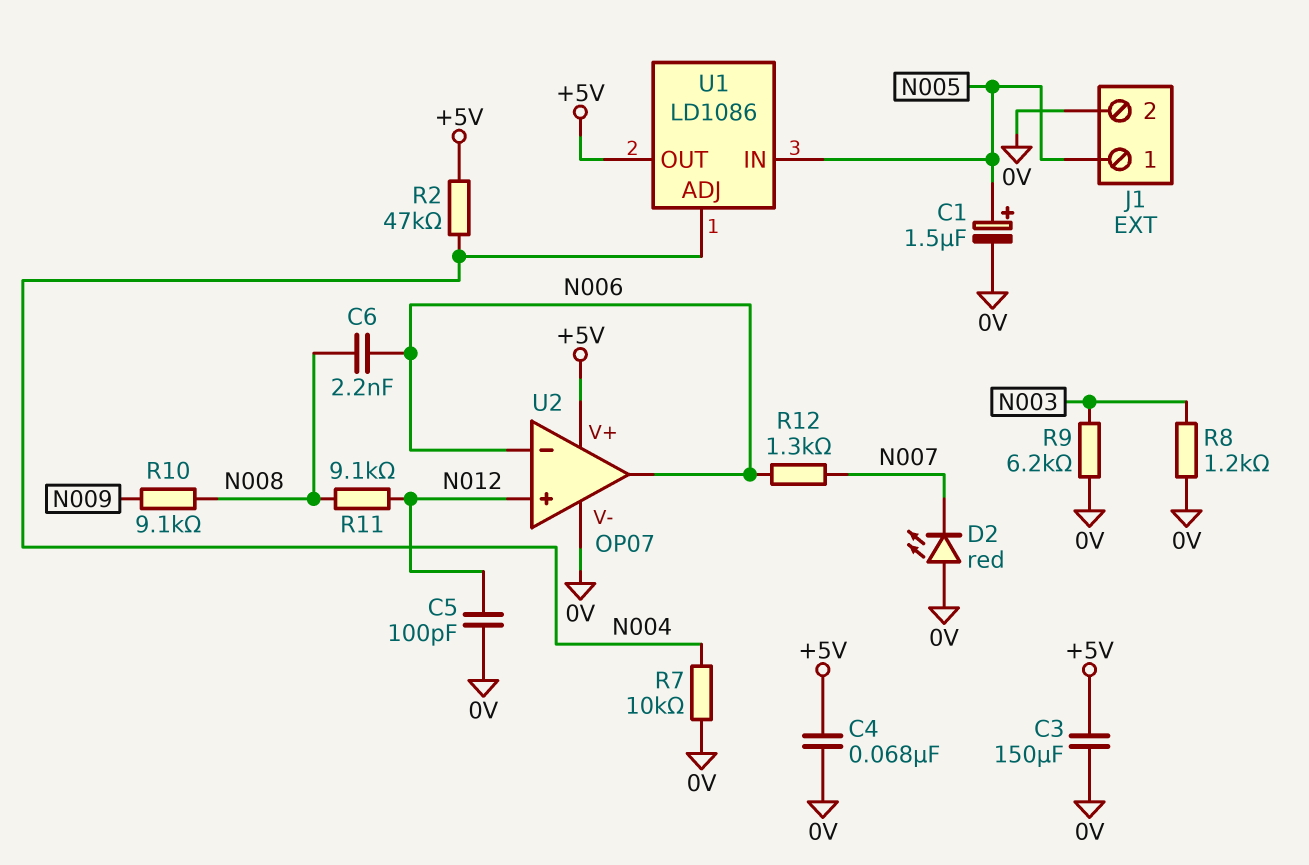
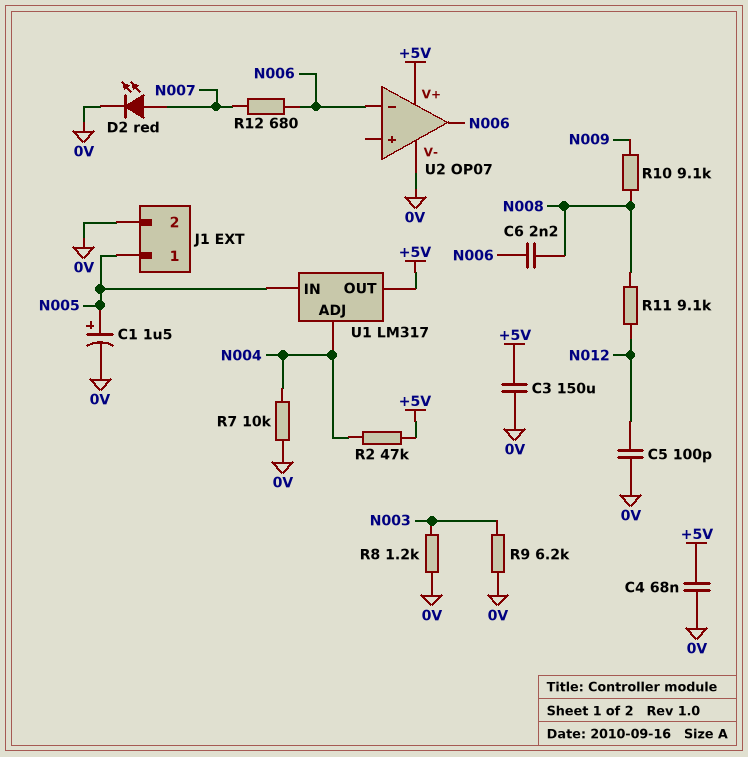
D2: LED red (A 0V, K N007) -> LED red (A N007, K 0V)
R12: 1.3k (N006, N007) -> 680 (N006, N007)
U1: LD1086 -> LM317
U2 pin in+: N012 -> none

